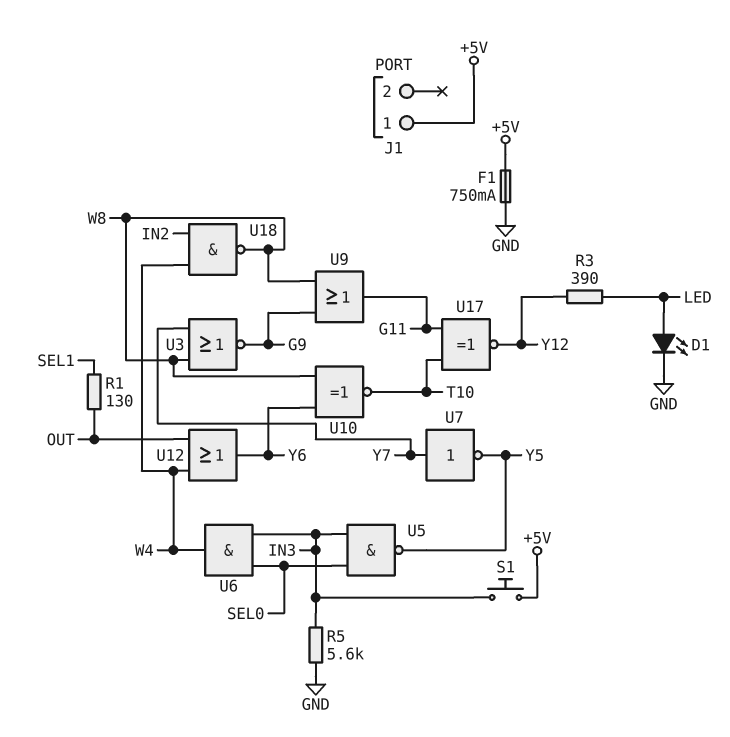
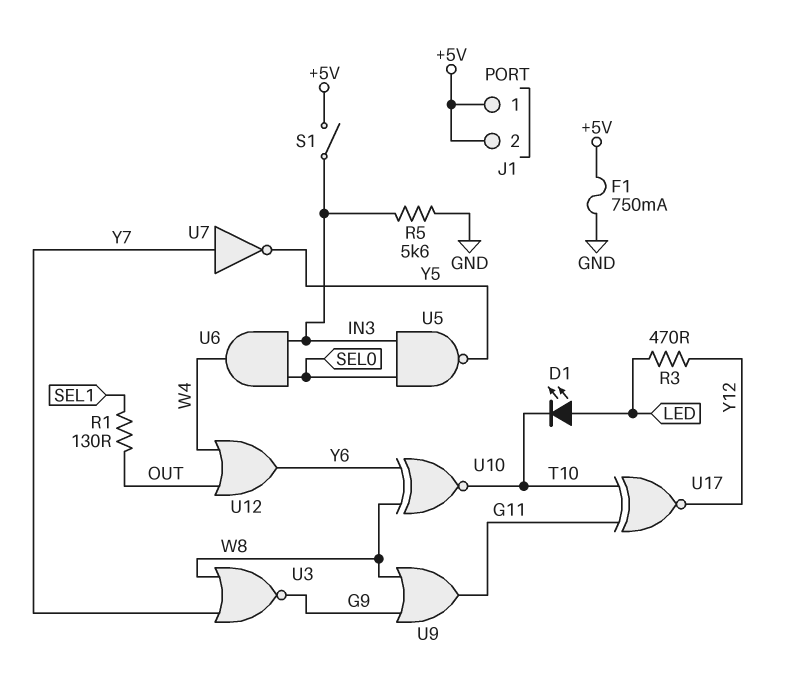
D1: LED (A LED, K GND) -> LED (A LED, K T10)
J1 pin 2: none -> +5V
R3: 390 (LED, Y12) -> 470 (LED, Y12)
S1: button (+5V, IN3) -> switch (+5V, IN3)
U18: NAND (in IN2, in W4, out W8) -> none

